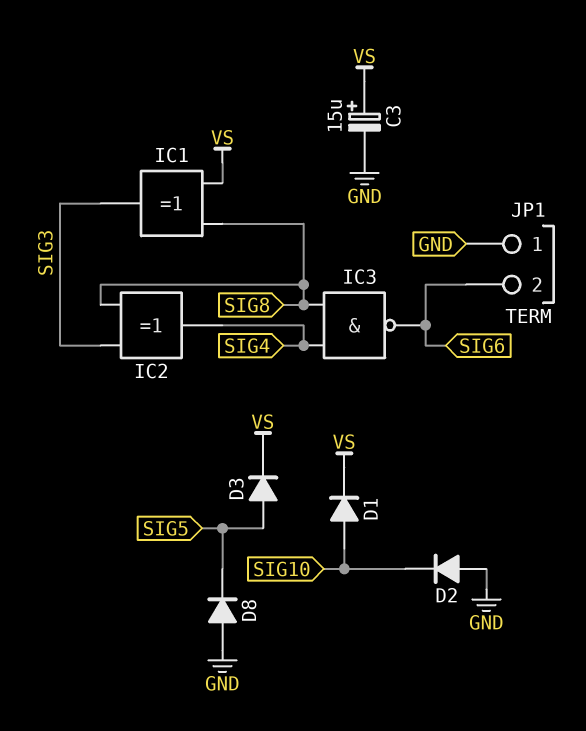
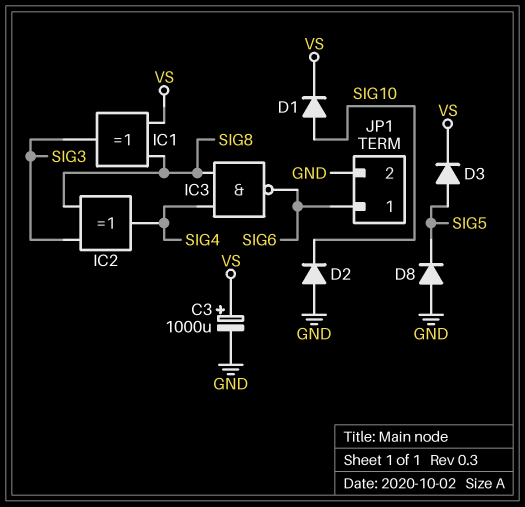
C3: 15uF (plus VS, minus GND) -> 1000uF (plus VS, minus GND)
JP1 pin 1: GND -> SIG6
JP1 pin 2: SIG6 -> GND

